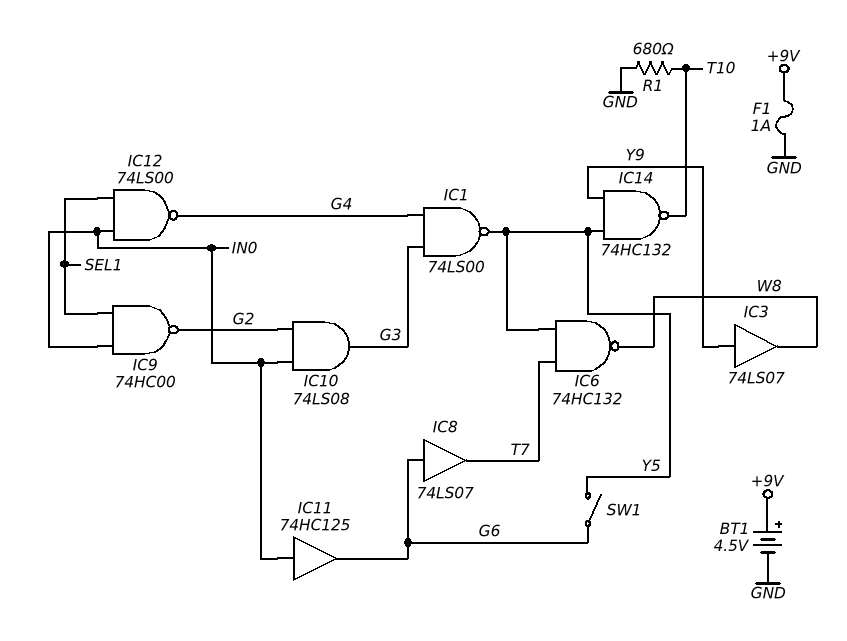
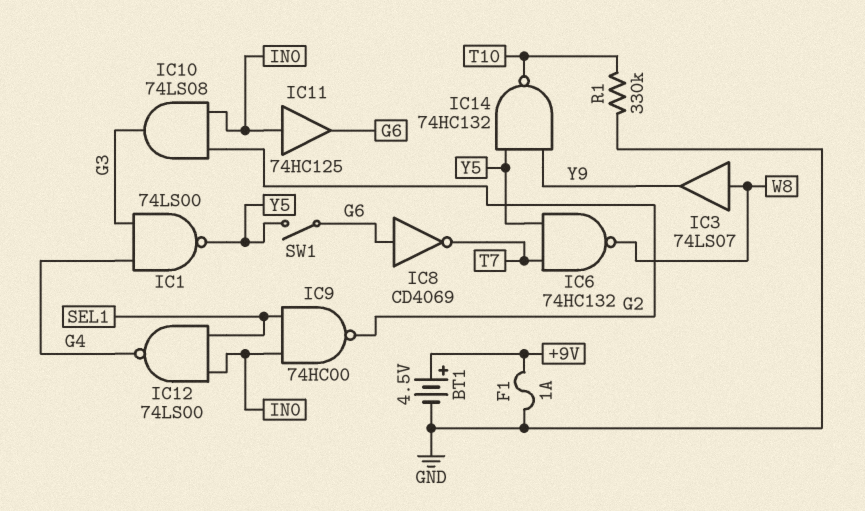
IC3: buffer 74LS07 (in Y9, out W8) -> buffer 74LS07 (in W8, out Y9)
IC8: buffer 74LS07 (in G6, out T7) -> NOT CD4069 (in G6, out T7)
R1: 680 (GND, T10) -> 330k (GND, T10)

